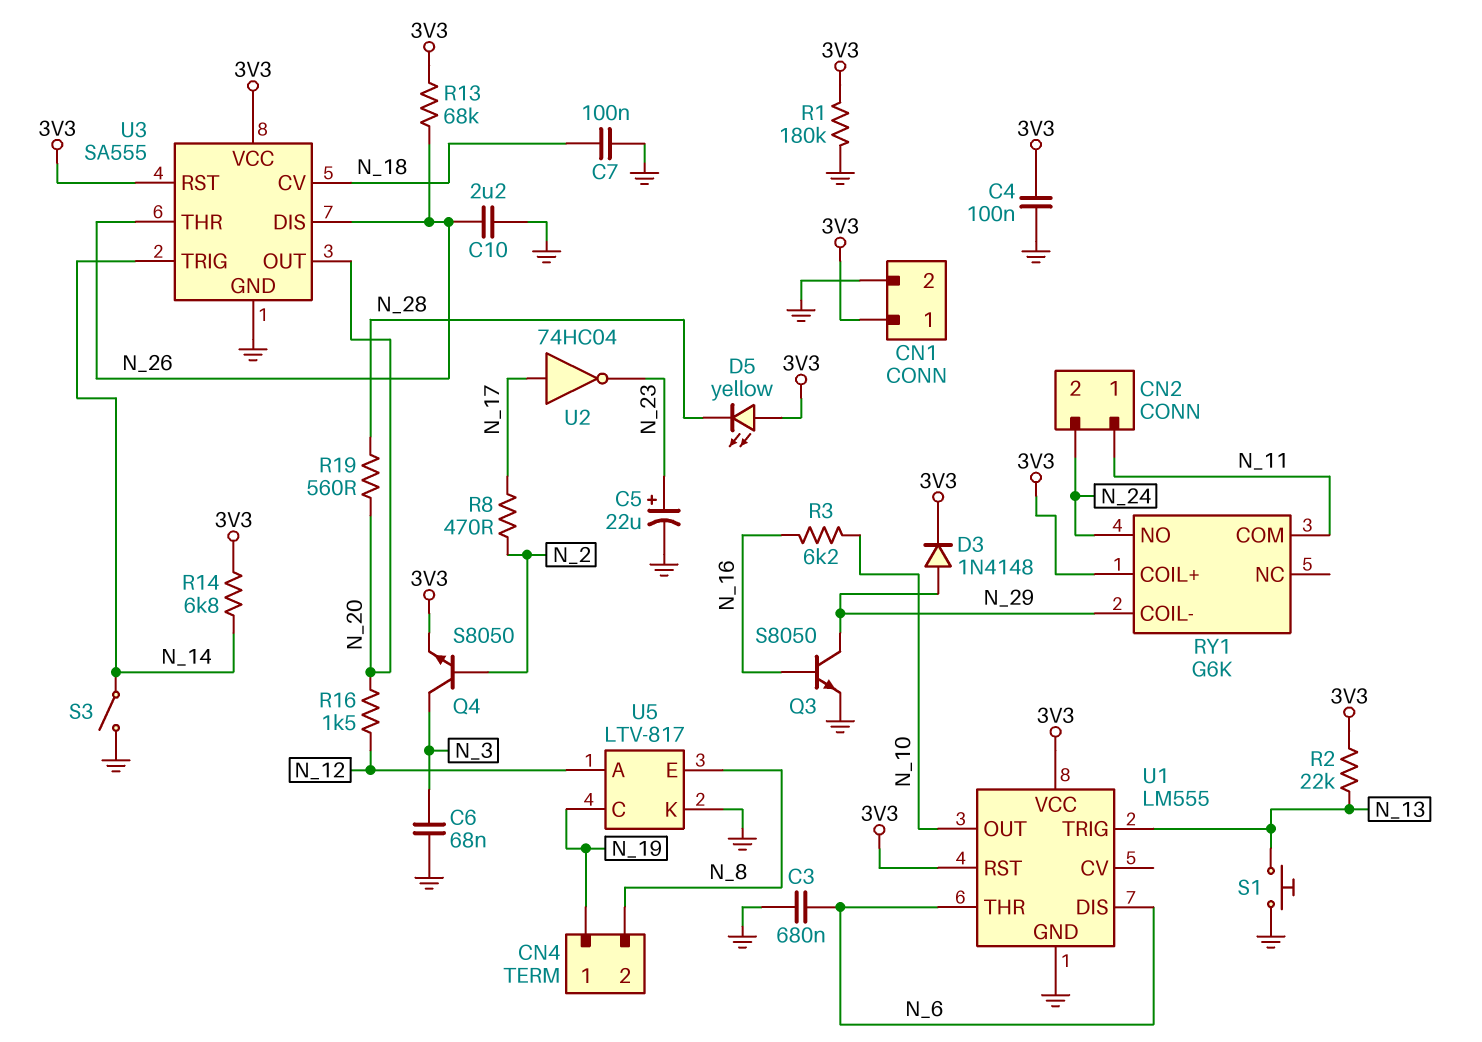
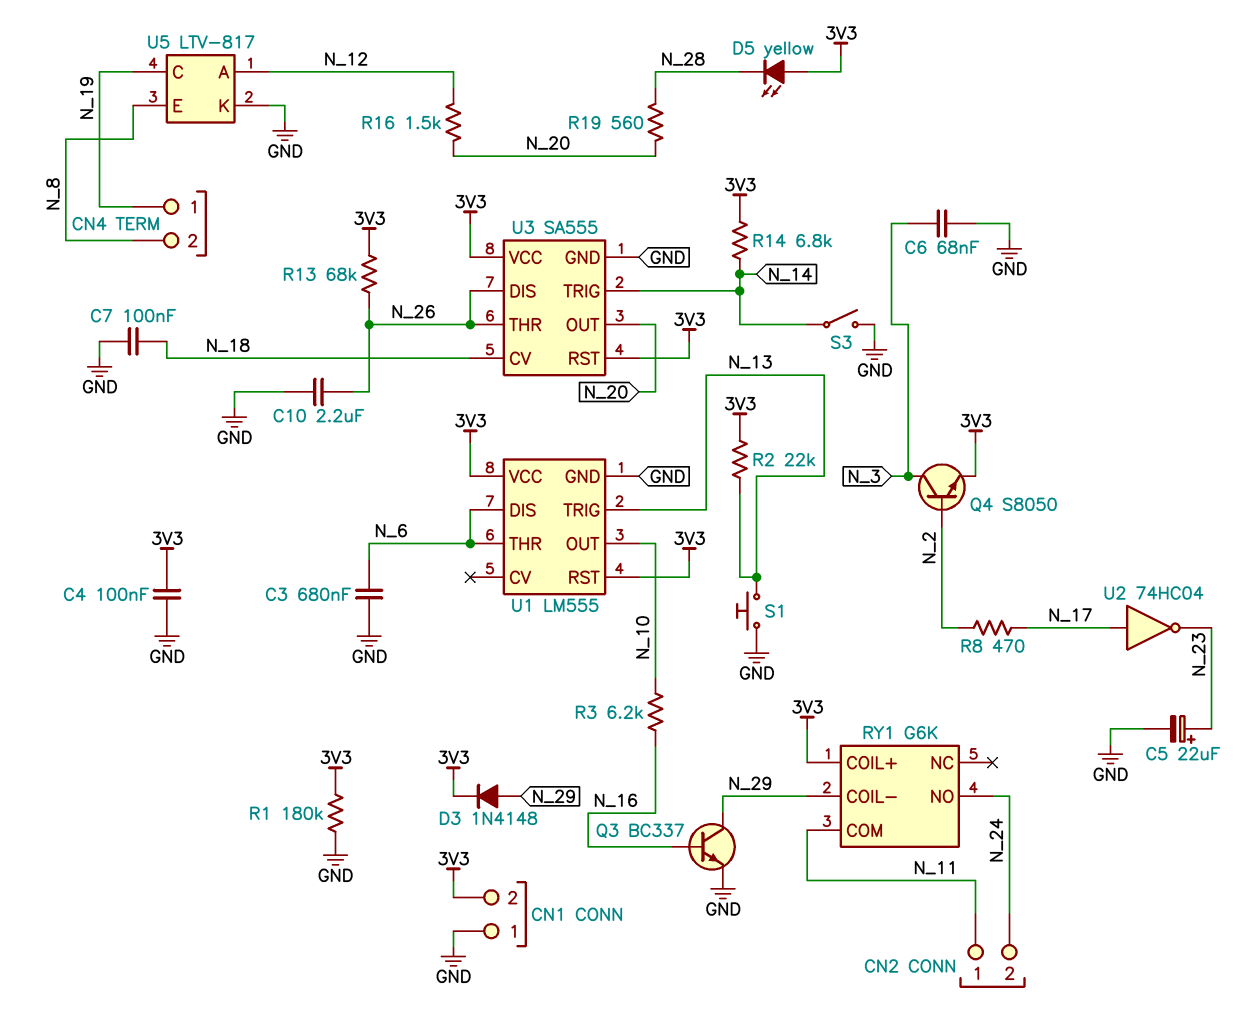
CN1 pin 1: 3V3 -> GND
CN1 pin 2: GND -> 3V3
Q3: NPN S8050 (B N_16, C N_29, E GND) -> NPN BC337 (B N_16, C N_29, E GND)

